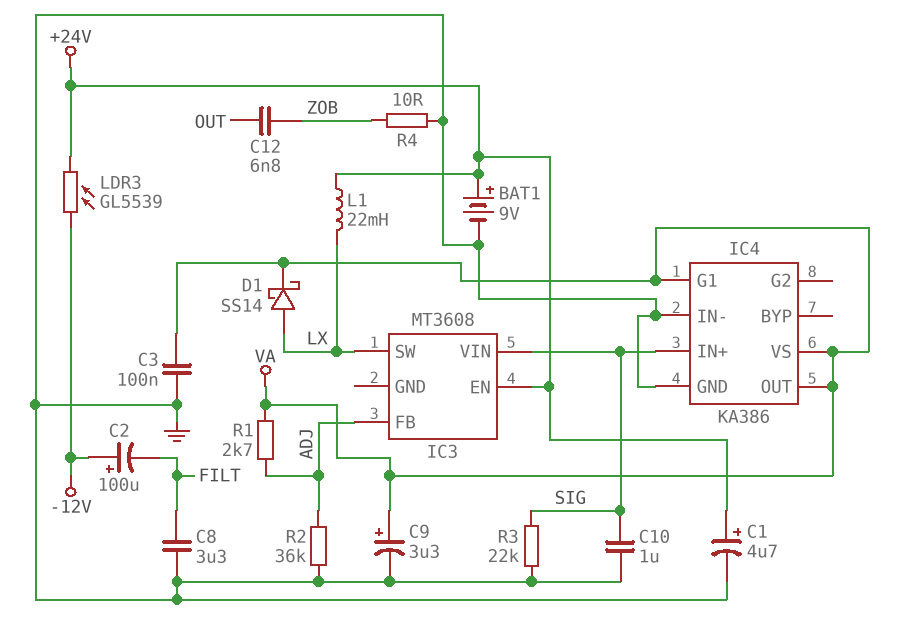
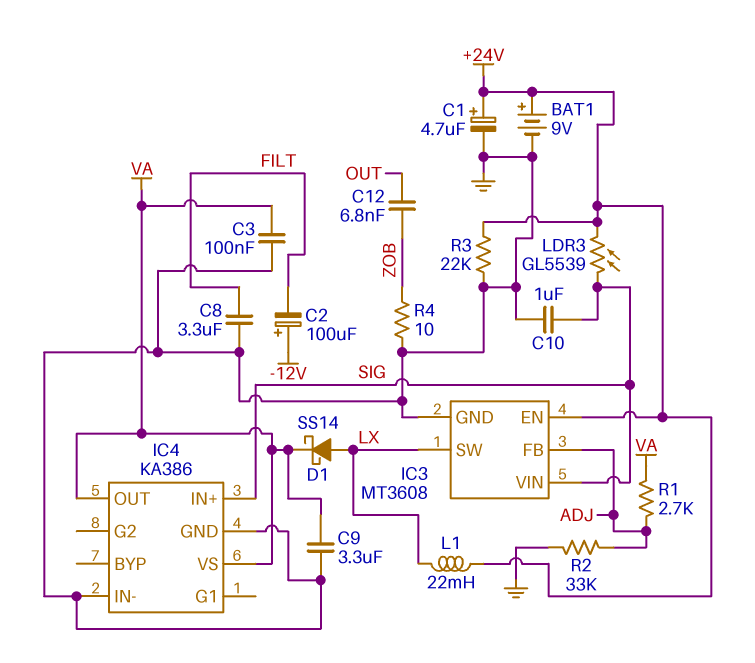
C9: 3.3uF (plus VA, minus GND) -> 3.3uF (GND, VA)
IC3 pin GND: none -> GND
IC4 pin G1: VA -> none
LDR3: GL5539 (+24V, -12V) -> GL5539 (+24V, SIG)
R2: 36k (ADJ, GND) -> 33k (ADJ, GND)
R3: 22k (GND, SIG) -> 22k (+24V, GND)

